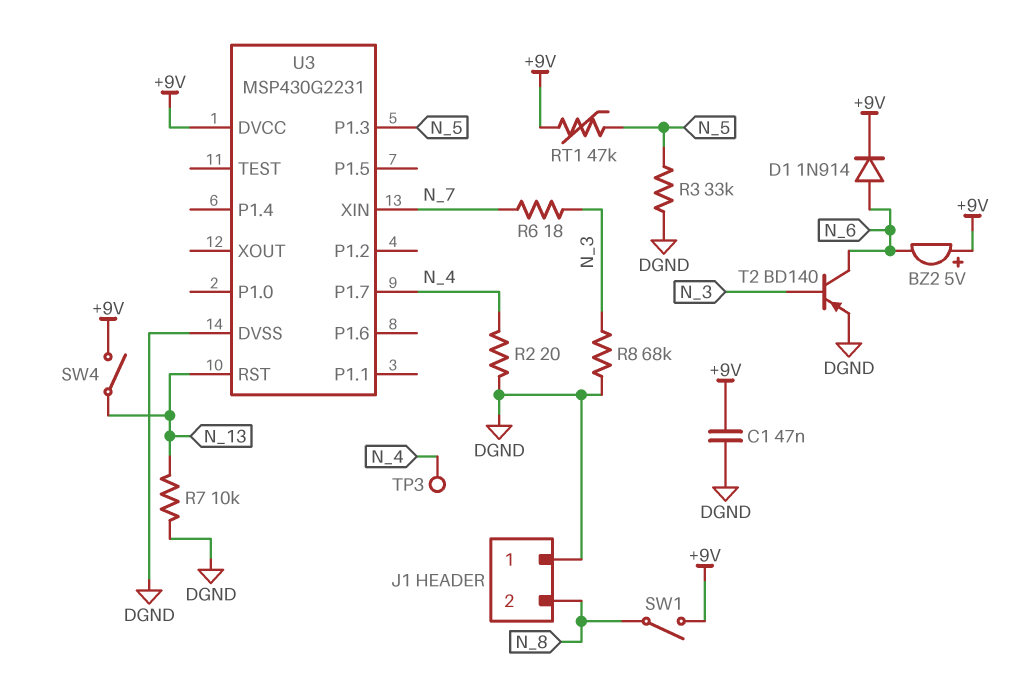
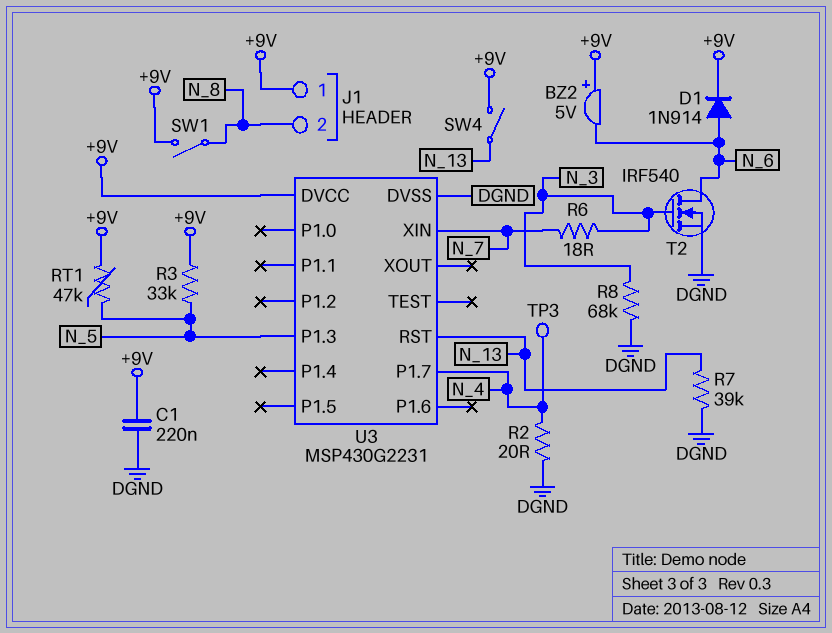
C1: 47nF (+9V, DGND) -> 220nF (+9V, DGND)
J1 pin 1: DGND -> +9V
R3: 33k (DGND, N_5) -> 33k (+9V, N_5)
R7: 10k (DGND, N_13) -> 39k (DGND, N_13)
T2: PNP BD140 (B N_3, C N_6, E DGND) -> NMOS IRF540 (G N_3, D N_6, S DGND)

